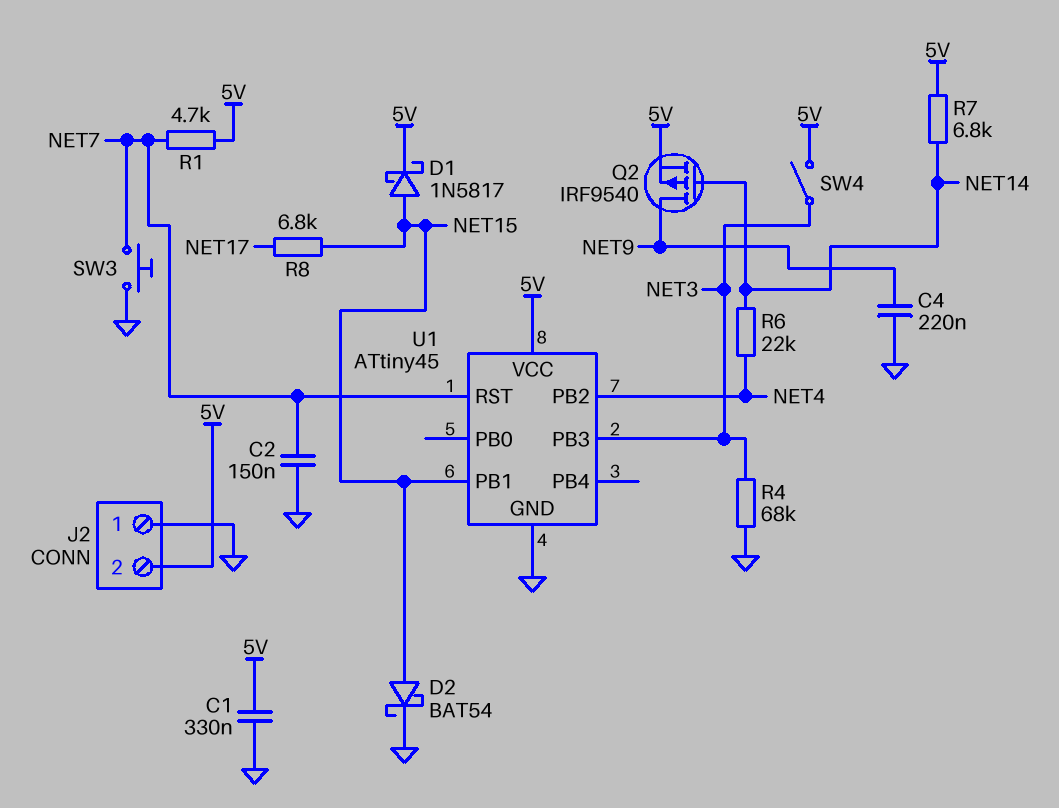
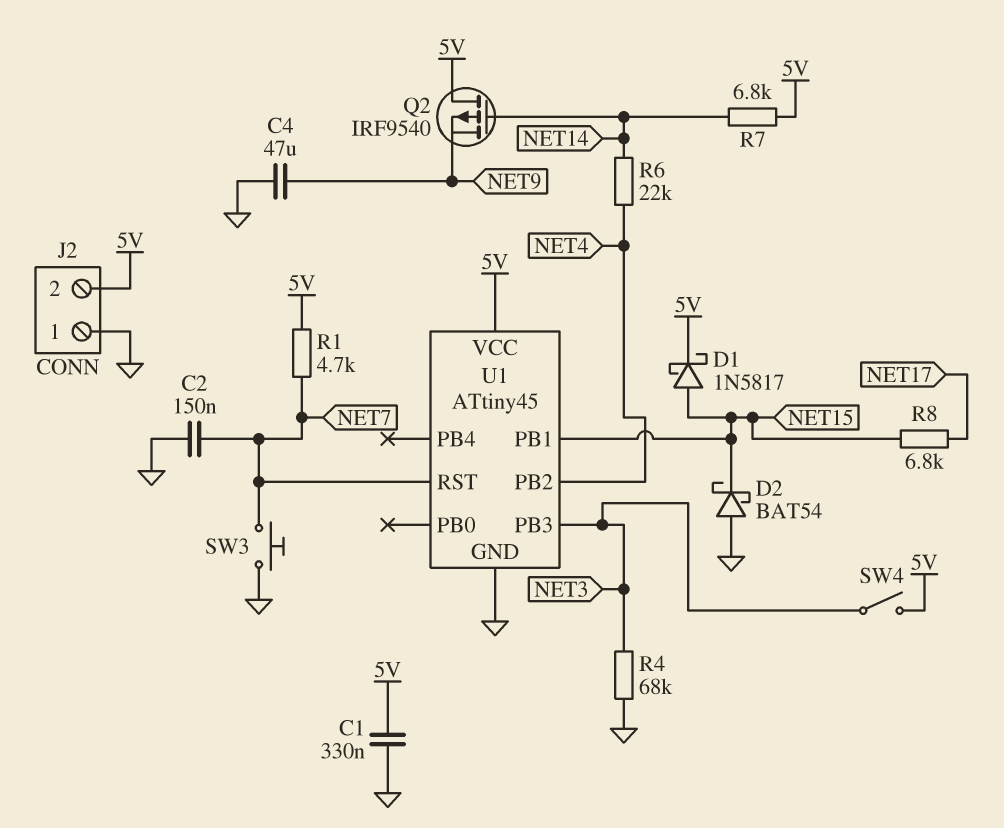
C4: 220nF (GND, NET9) -> 47uF (GND, NET9)
D2: schottky BAT54 (A NET15, K GND) -> schottky BAT54 (A GND, K NET15)
Q2: PMOS IRF9540 (G NET14, D NET9, S 5V) -> PMOS IRF9540 (G NET14, D 5V, S NET9)

